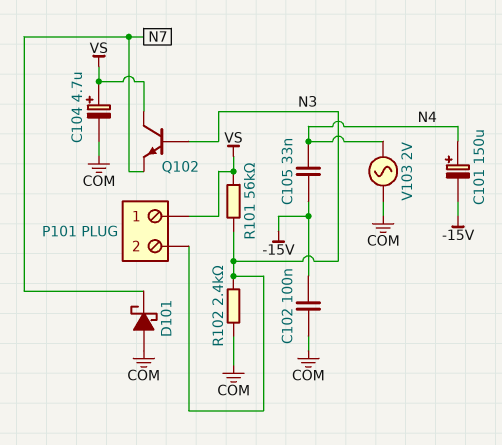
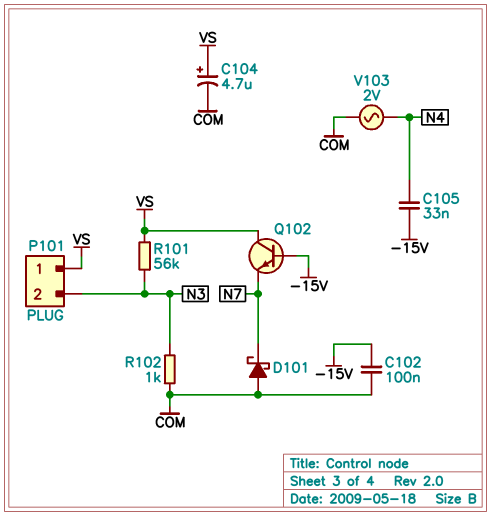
C101: 150uF (plus N4, minus -15V) -> none
Q102: NPN (B N3, C VS, E N7) -> NPN (B -15V, C VS, E N7)
R102: 2.4k (COM, N3) -> 1k (COM, N3)

